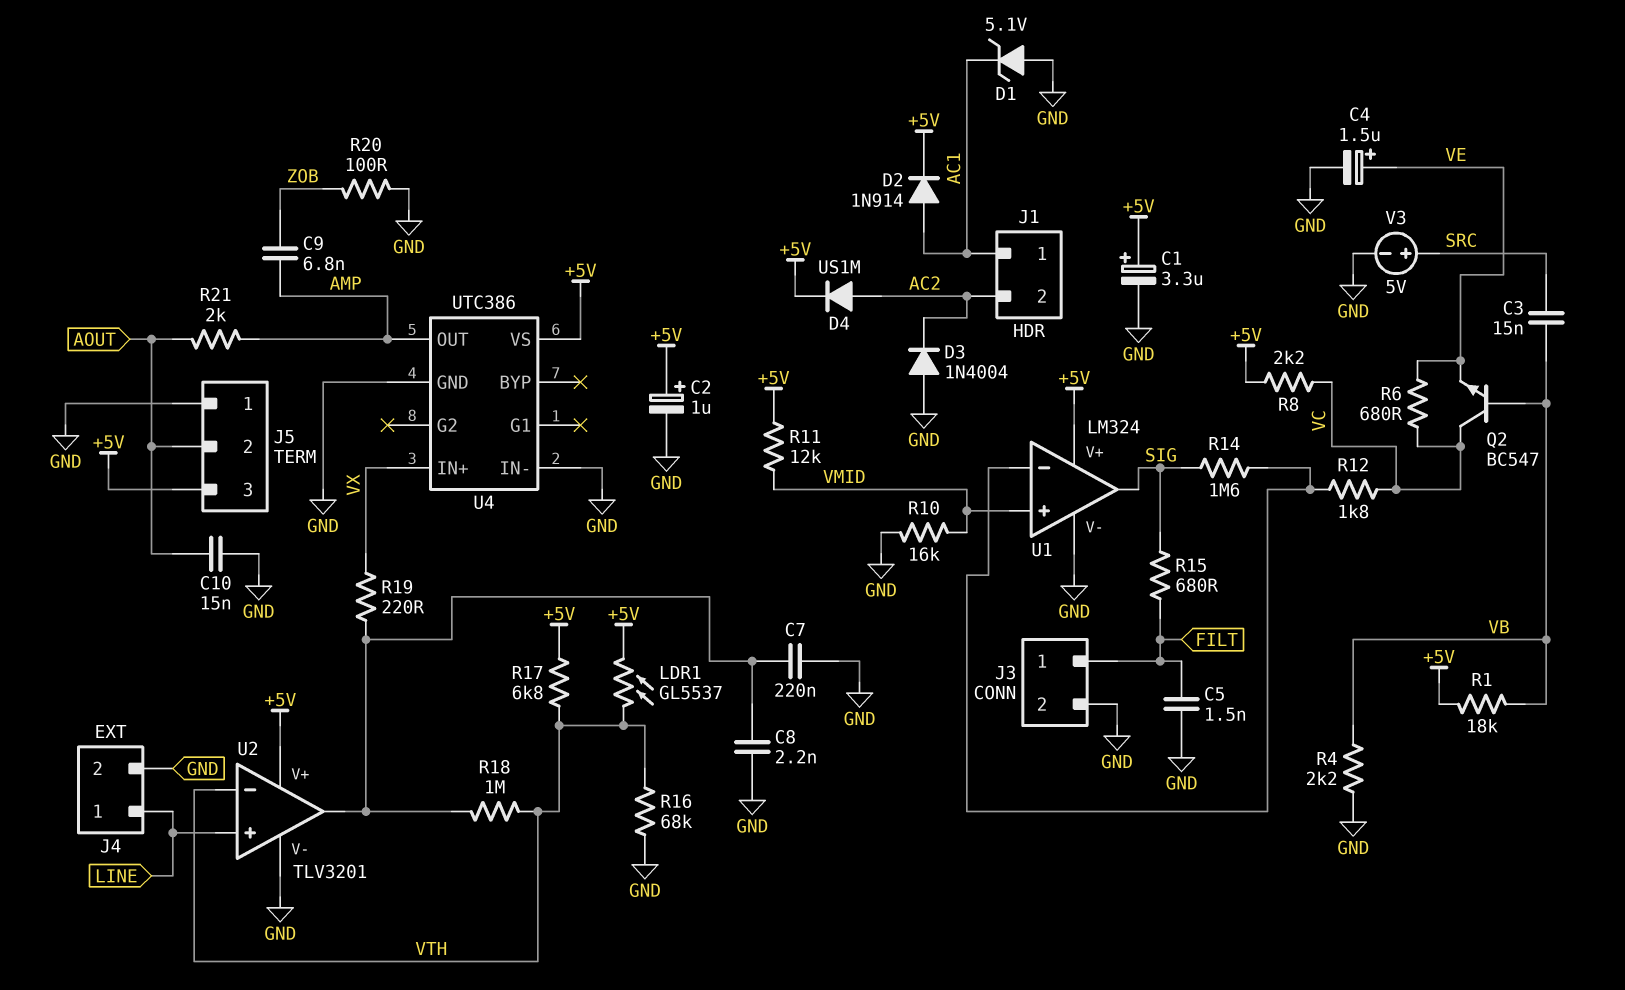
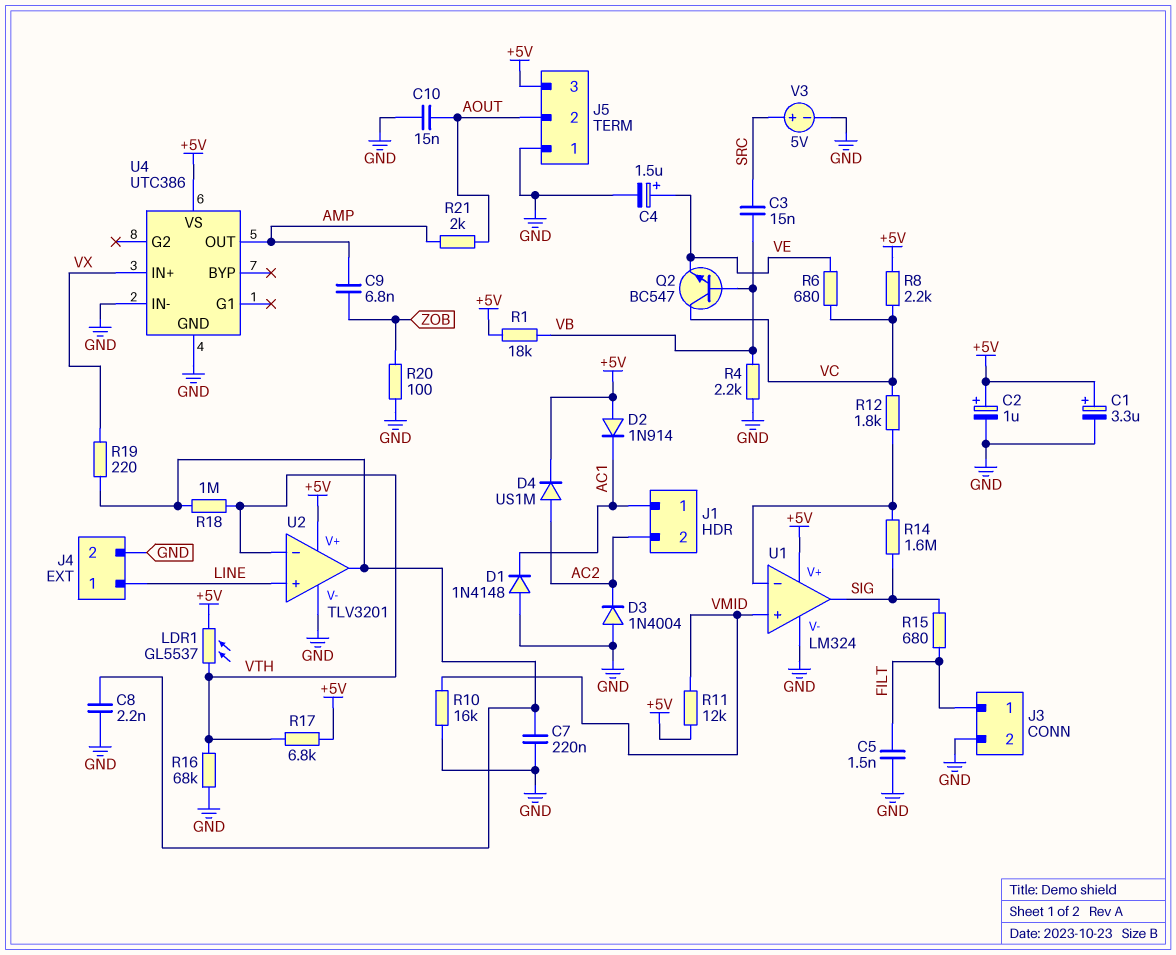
D1: zener 5.1V (A GND, K AC1) -> diode 1N4148 (A GND, K AC1)
D2: diode 1N914 (A AC1, K +5V) -> diode 1N914 (A +5V, K AC1)

